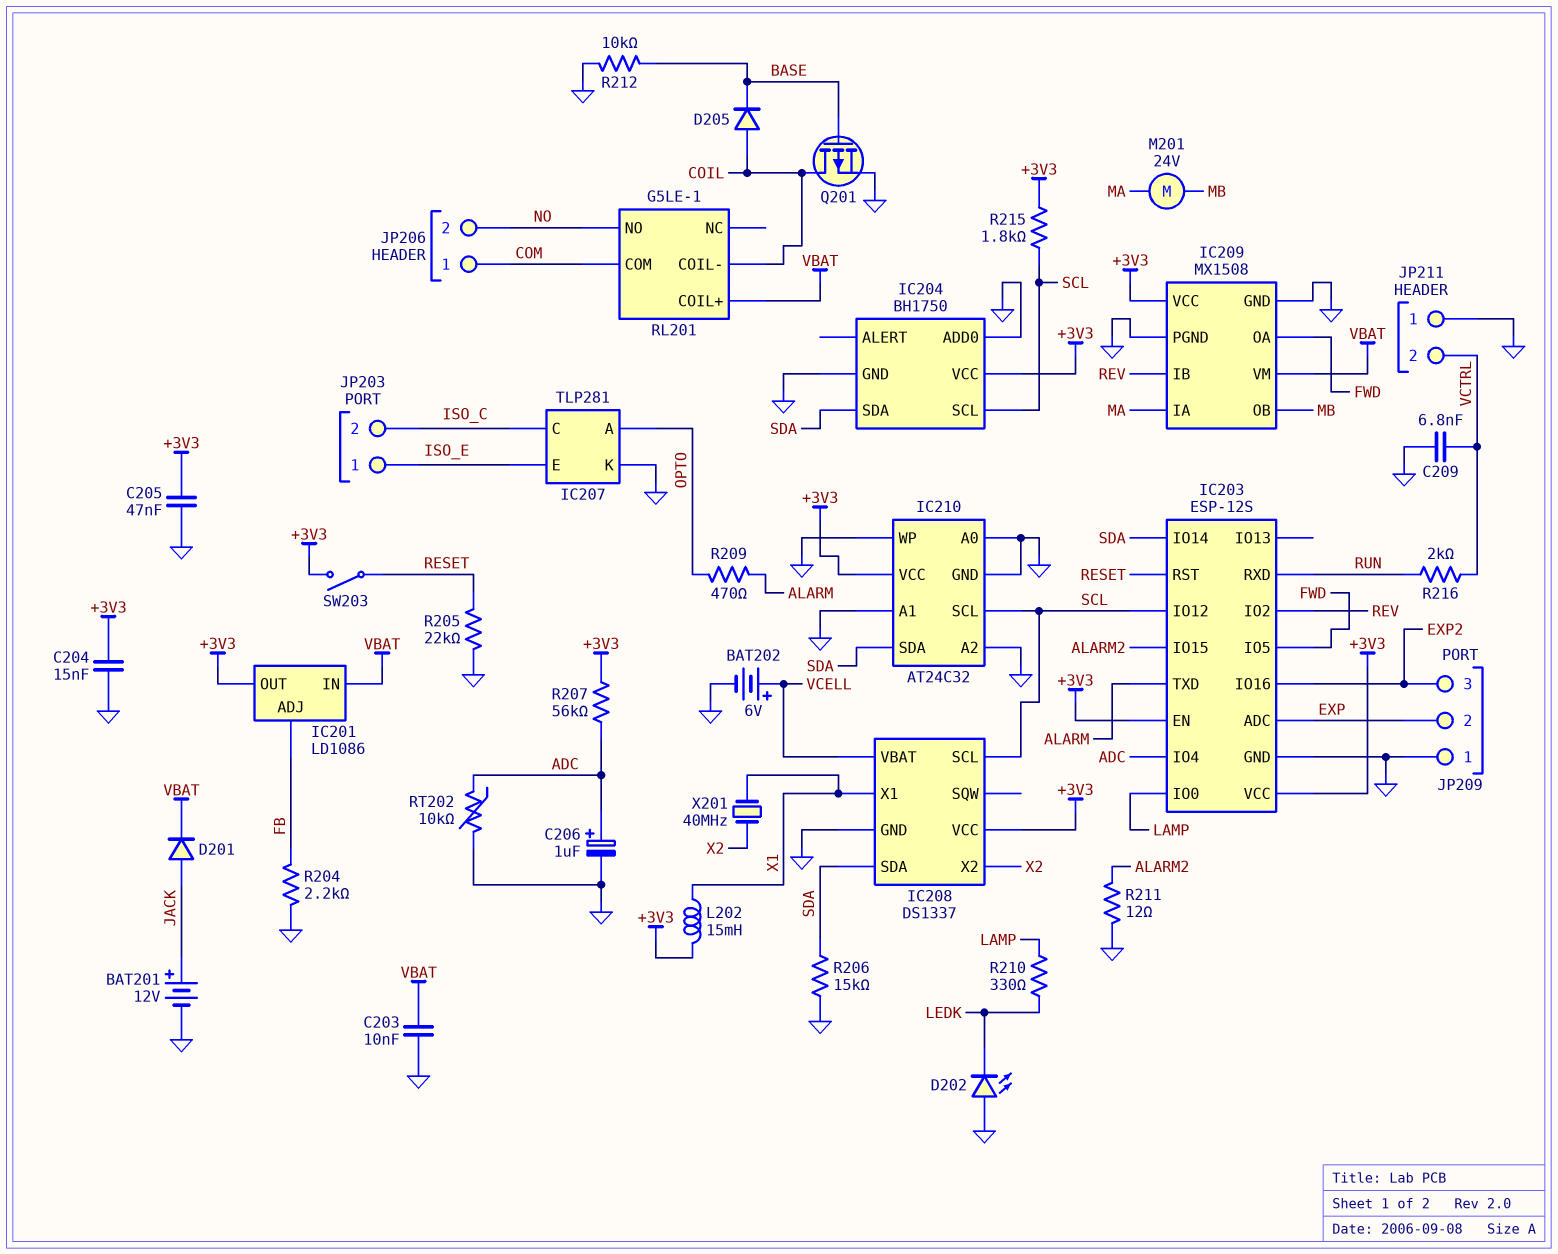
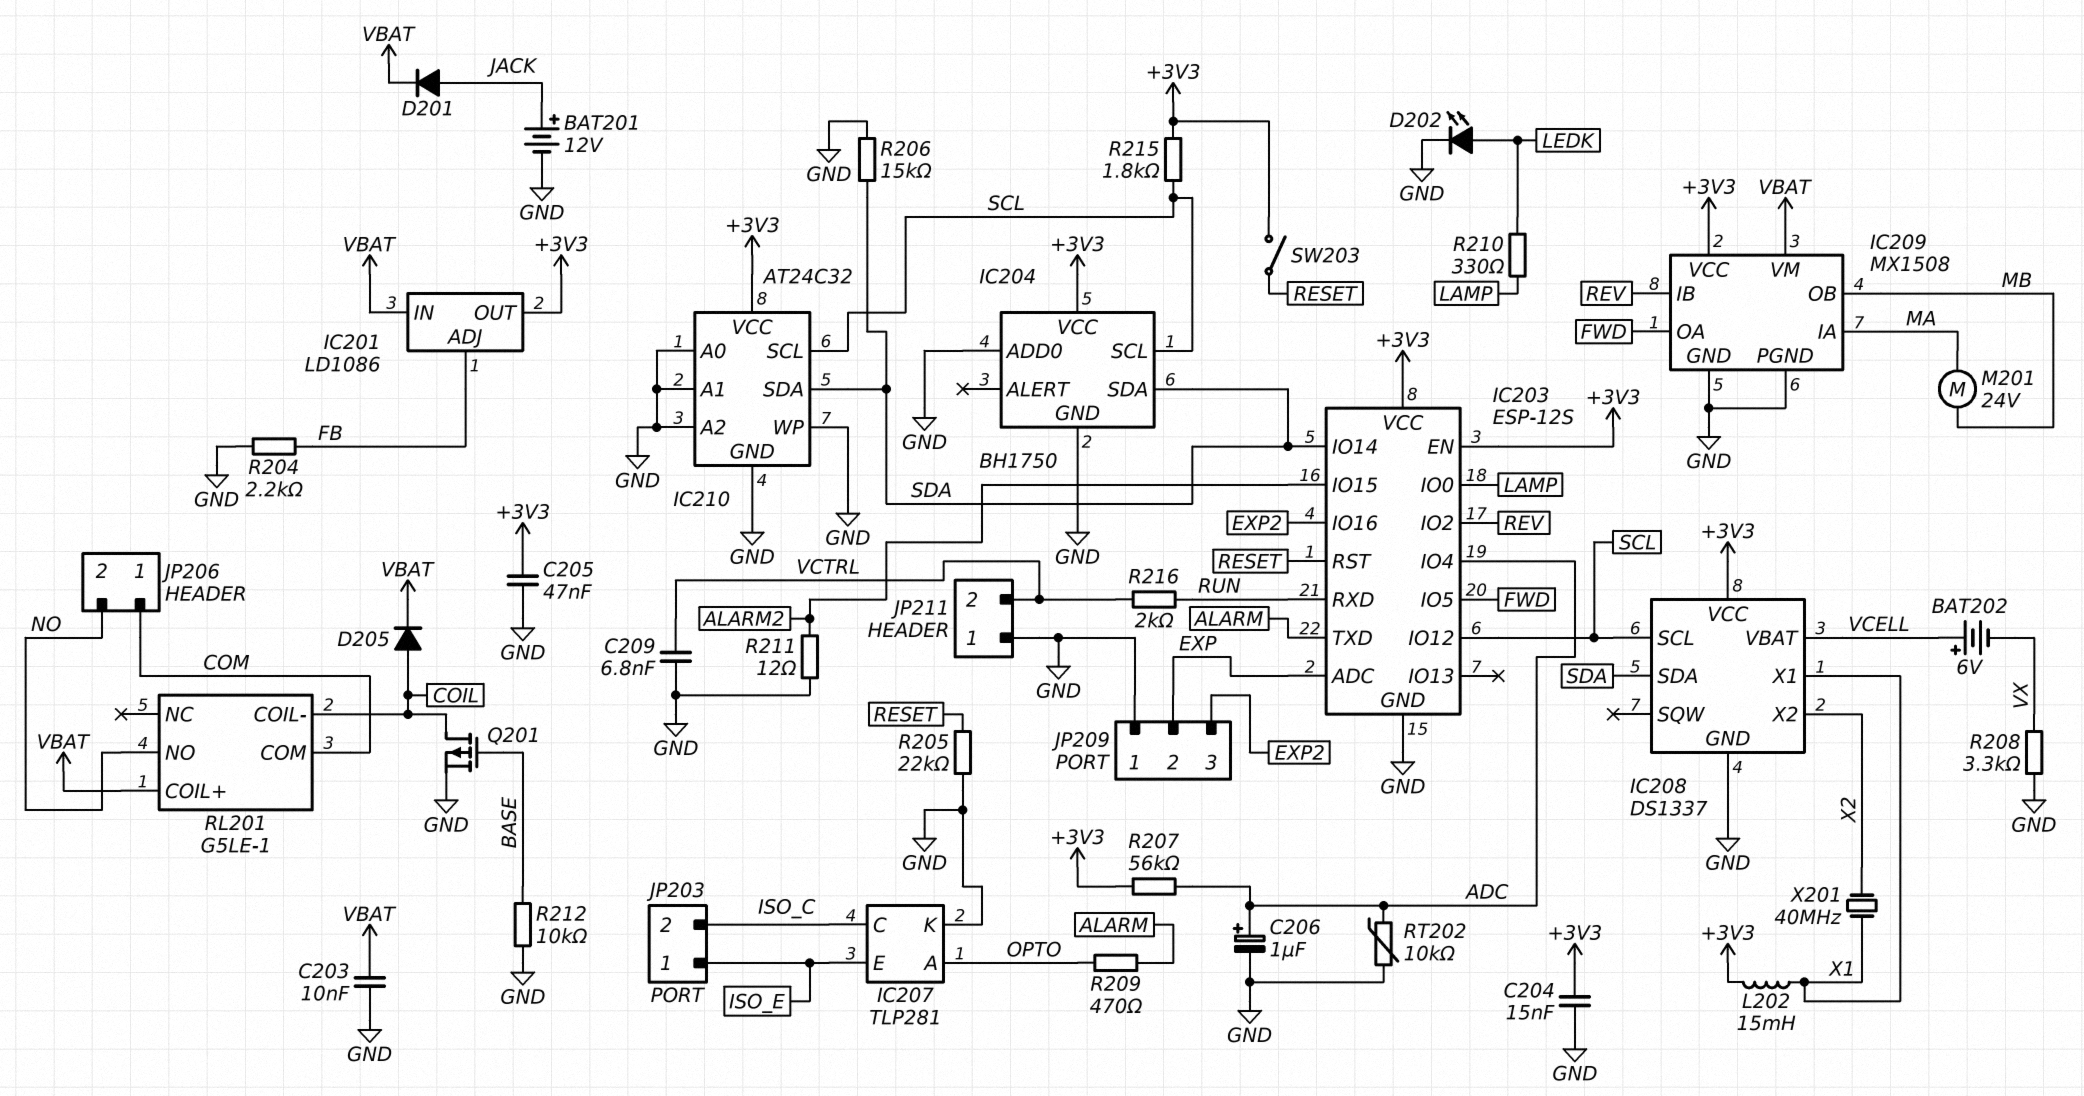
BAT202: 6V (plus VCELL, minus GND) -> 6V (plus VCELL, minus VX)
D202: LED (A GND, K LEDK) -> LED (A LEDK, K GND)
D205: diode (A COIL, K BASE) -> diode (A COIL, K VBAT)
R208: none -> 3.3k (GND, VX)

